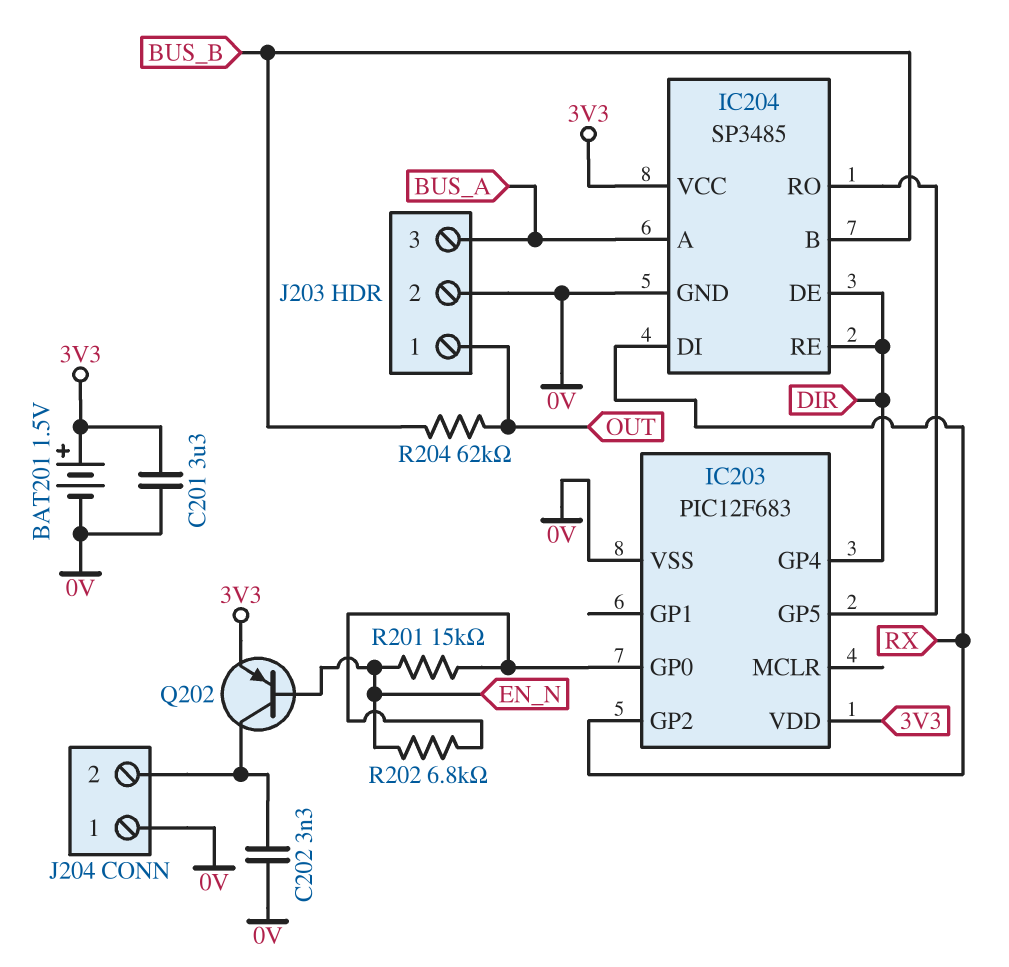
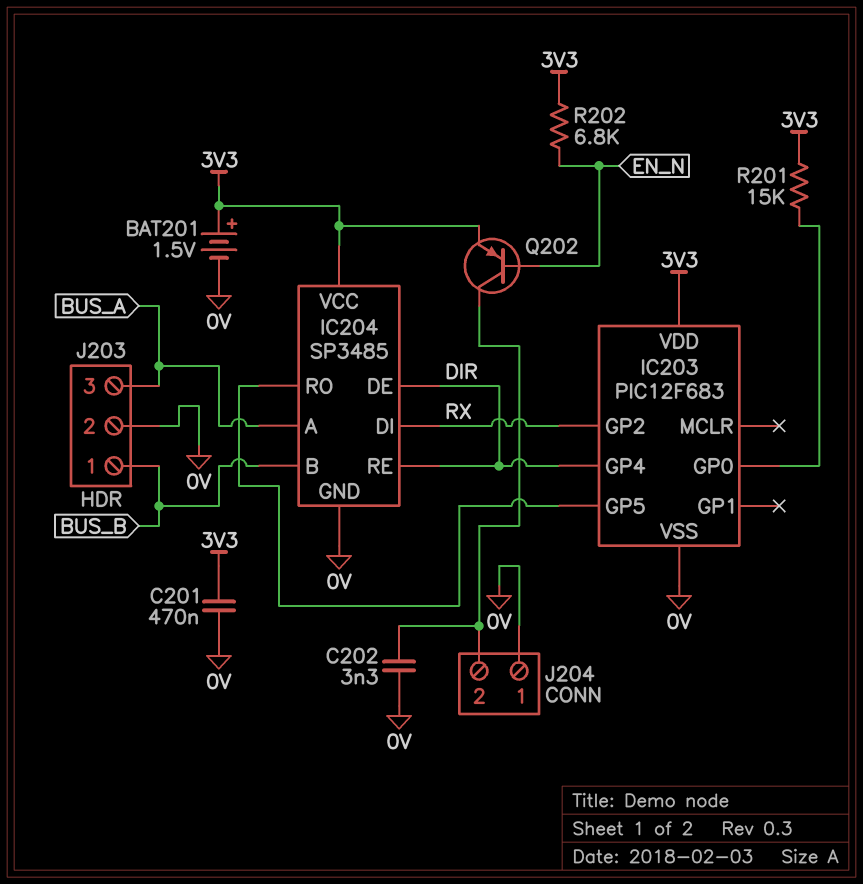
C201: 3.3uF (0V, 3V3) -> 470nF (0V, 3V3)
J203 pin 1: OUT -> BUS_B
R201: 15k (EN_N, IC203/GP0) -> 15k (3V3, IC203/GP0)
R202: 6.8k (EN_N, IC203/GP0) -> 6.8k (3V3, EN_N)
R204: 62k (BUS_B, OUT) -> none

